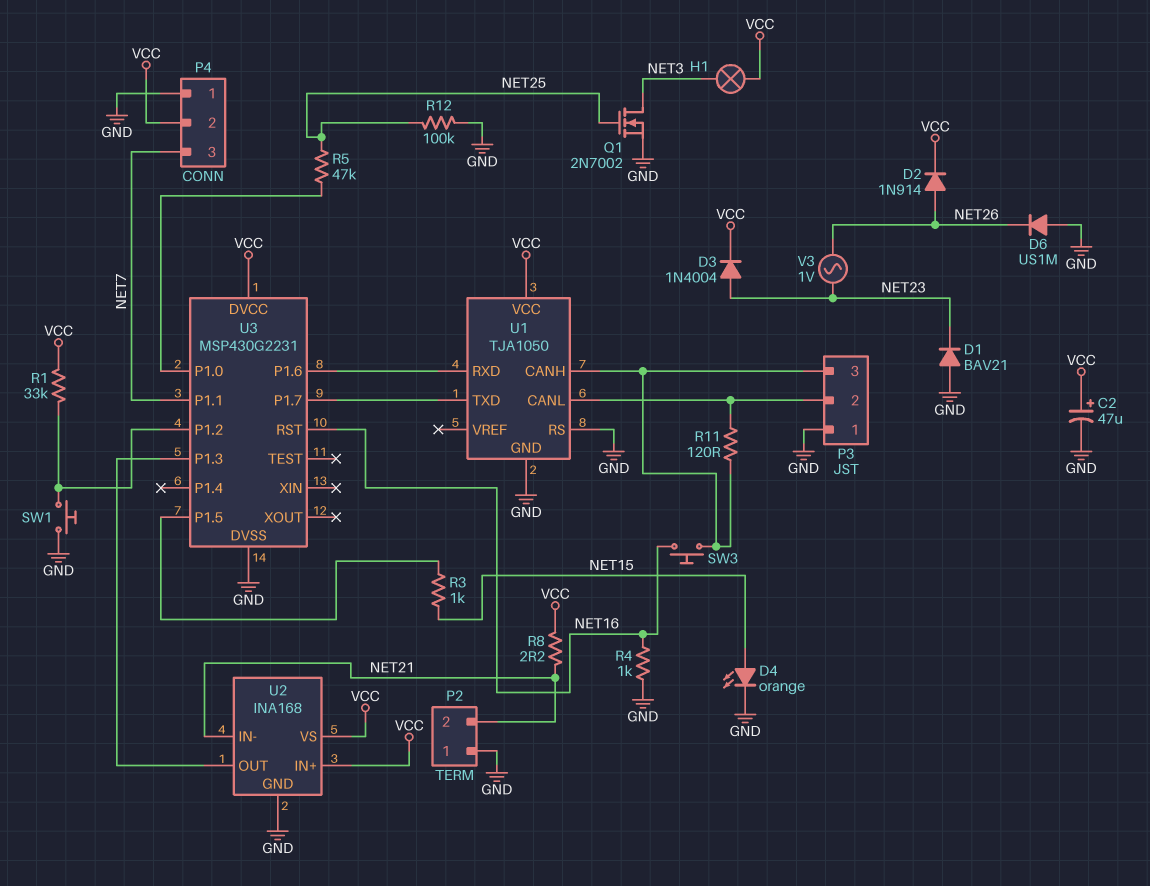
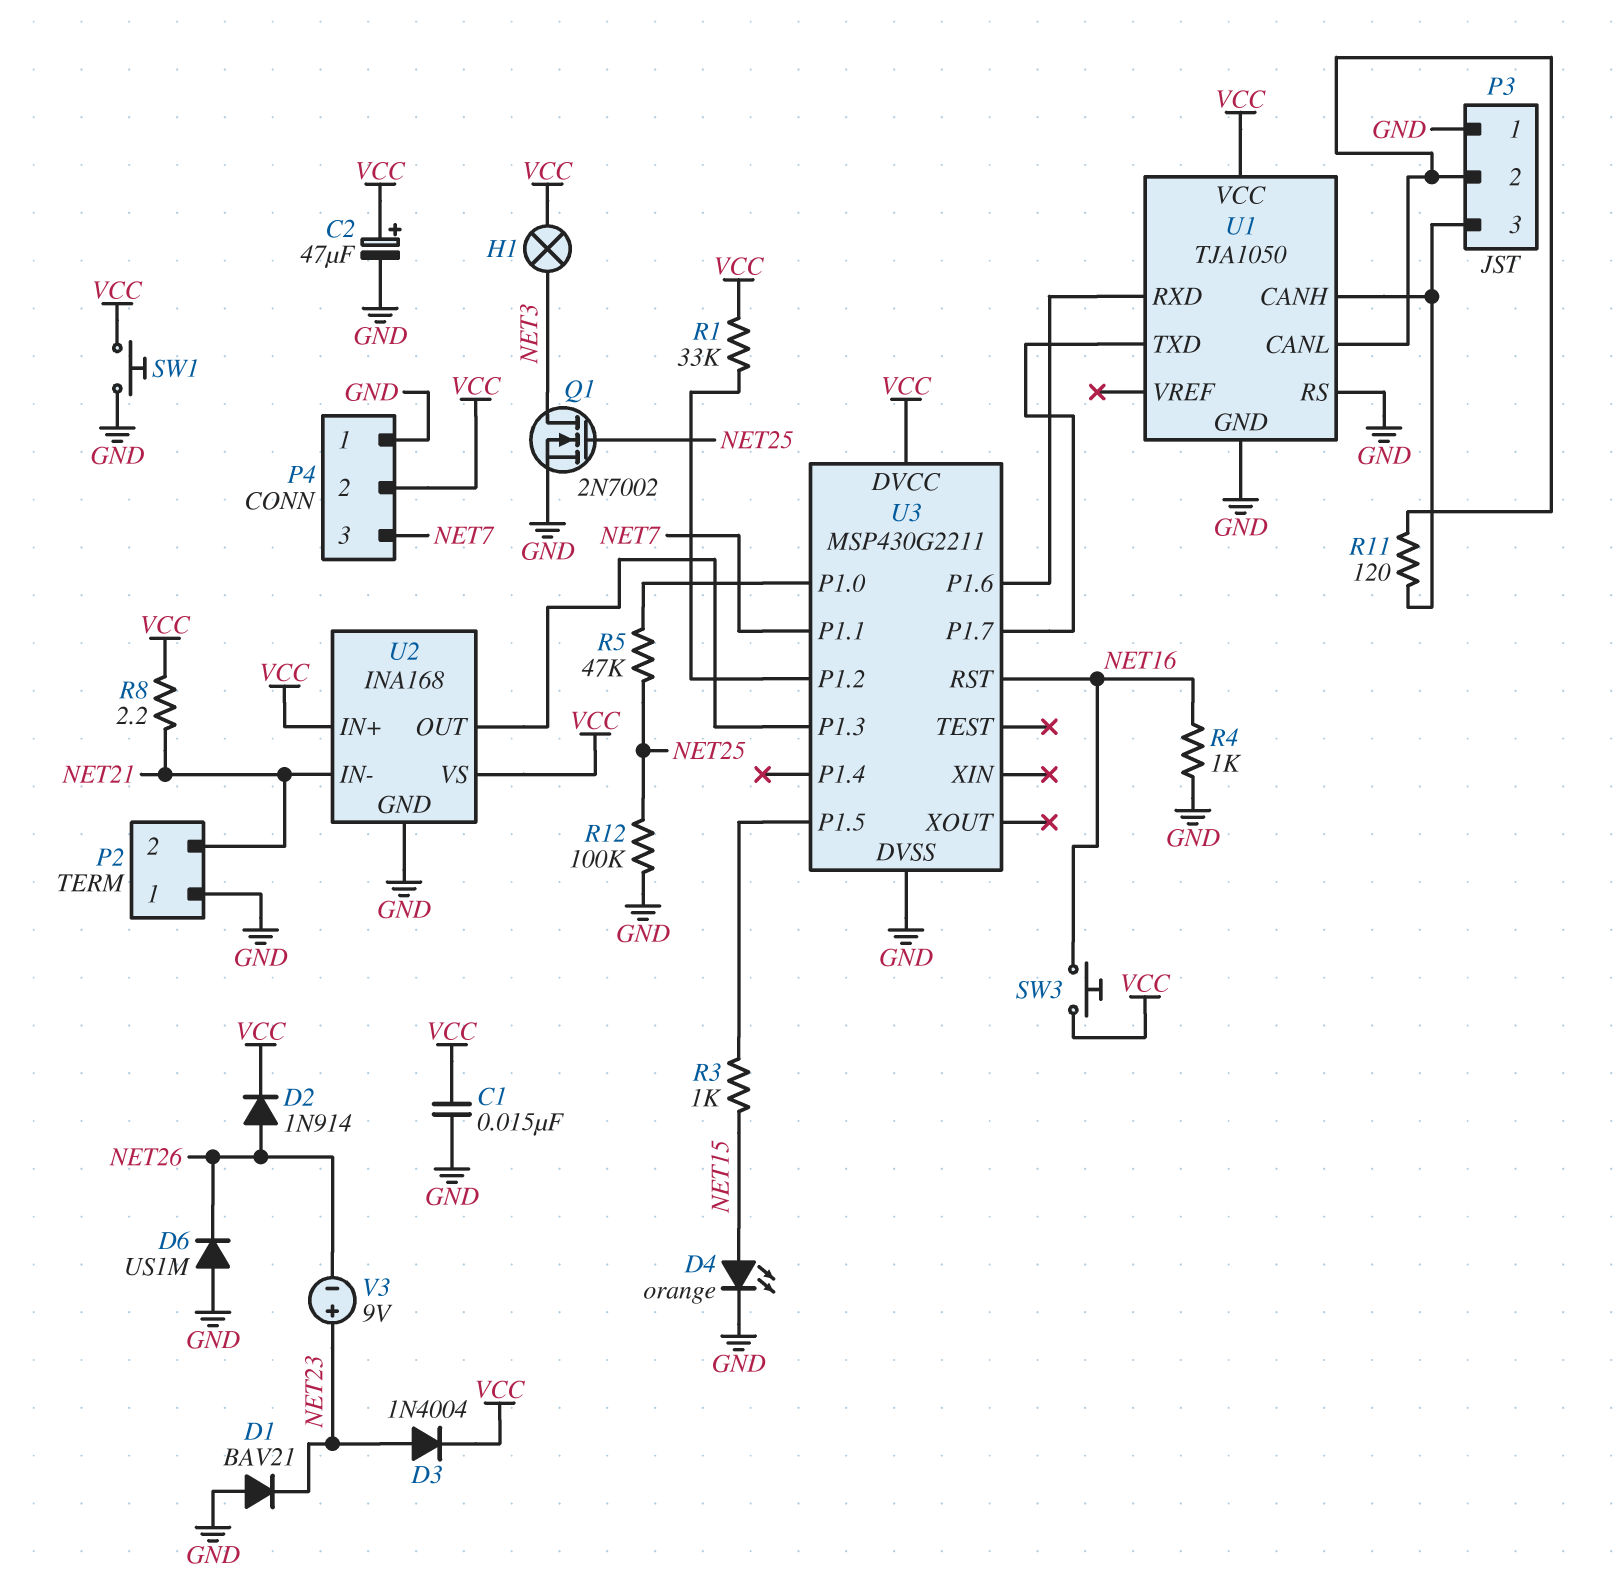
C1: none -> 15nF (GND, VCC)
SW1: button (GND, U3/P1.2) -> button (GND, VCC)
SW3: button (NET16, P3/3) -> button (NET16, VCC)
U3: MSP430G2231 -> MSP430G2211
V3: AC 1V (NET23, NET26) -> 9V (plus NET23, minus NET26)

